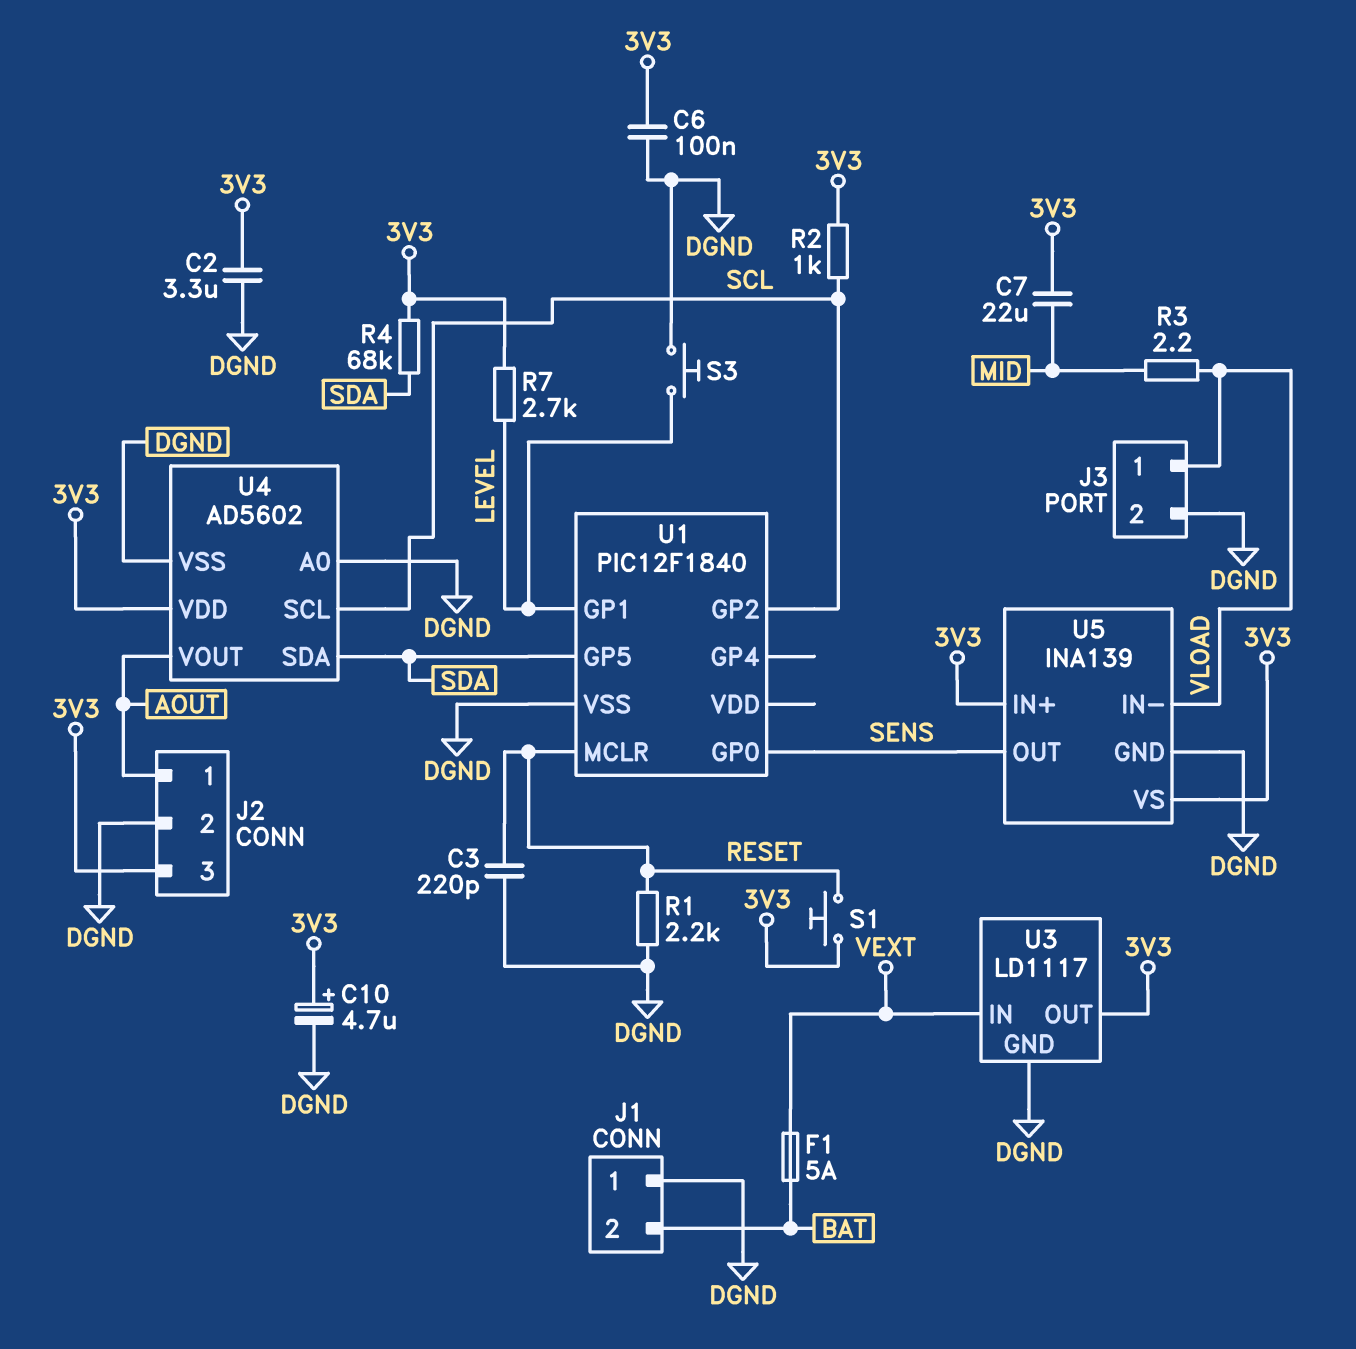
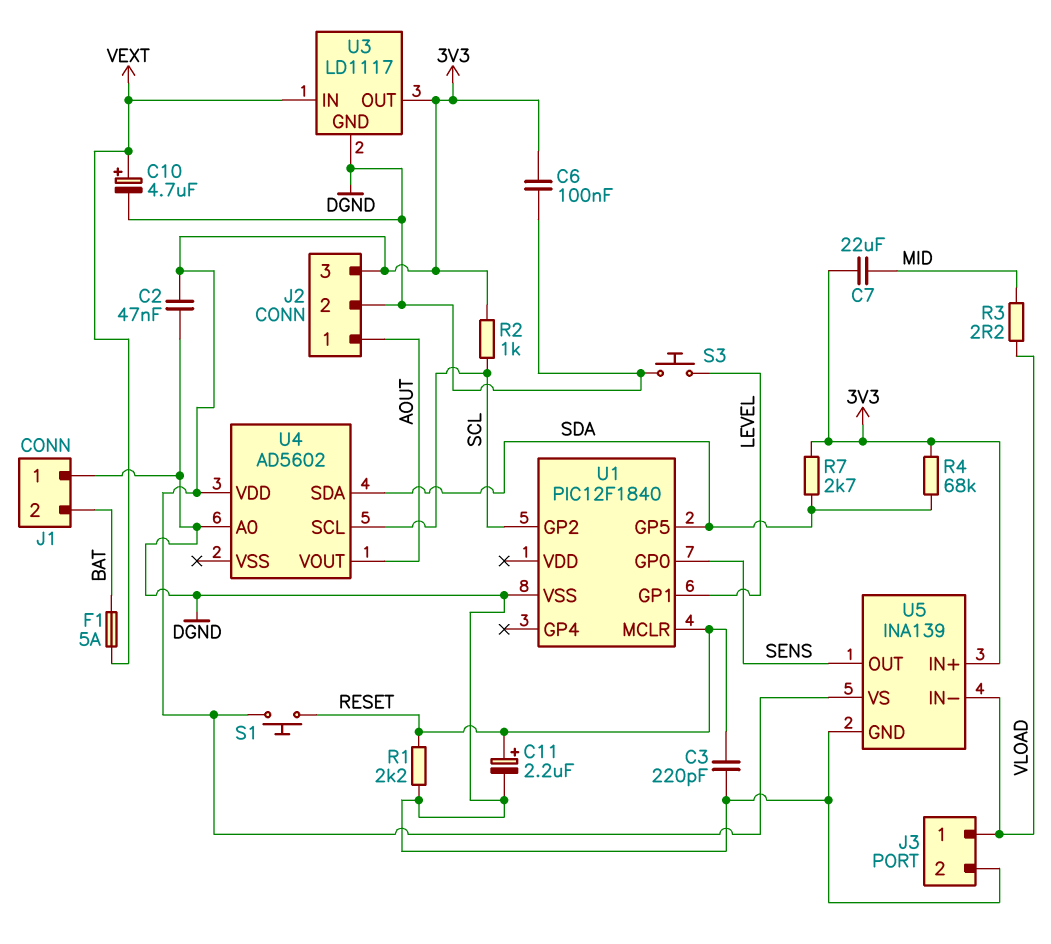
C2: 3.3uF (3V3, DGND) -> 47nF (3V3, DGND)
C10: 4.7uF (plus 3V3, minus DGND) -> 4.7uF (plus VEXT, minus DGND)
C11: none -> 2.2uF (plus RESET, minus DGND)
R7: 2.7k (3V3, LEVEL) -> 2.7k (3V3, SDA)
U4 pin VSS: DGND -> none

